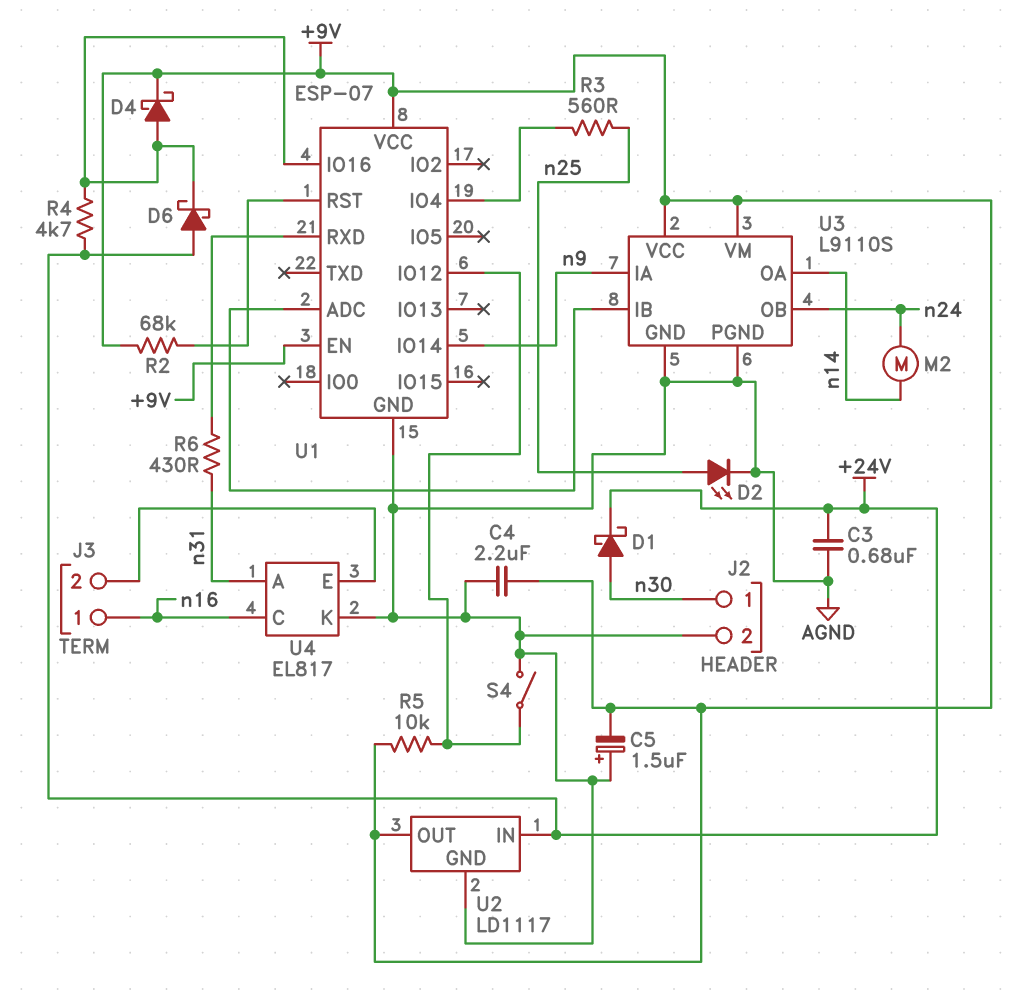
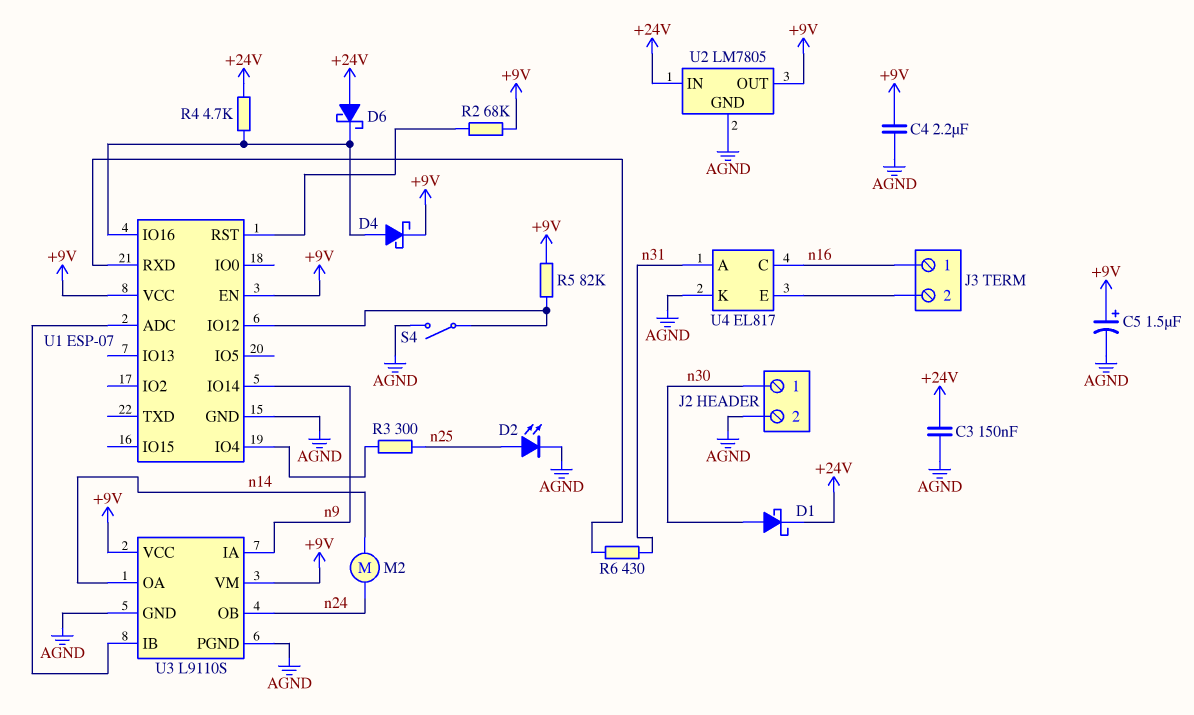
C3: 680nF (+24V, AGND) -> 150nF (+24V, AGND)
C5: 1.5uF (plus AGND, minus +9V) -> 1.5uF (plus +9V, minus AGND)
R3: 560 (U1/IO4, n25) -> 300 (U1/IO4, n25)
R5: 10k (+9V, U1/IO12) -> 82k (+9V, U1/IO12)
U2: LD1117 -> LM7805

